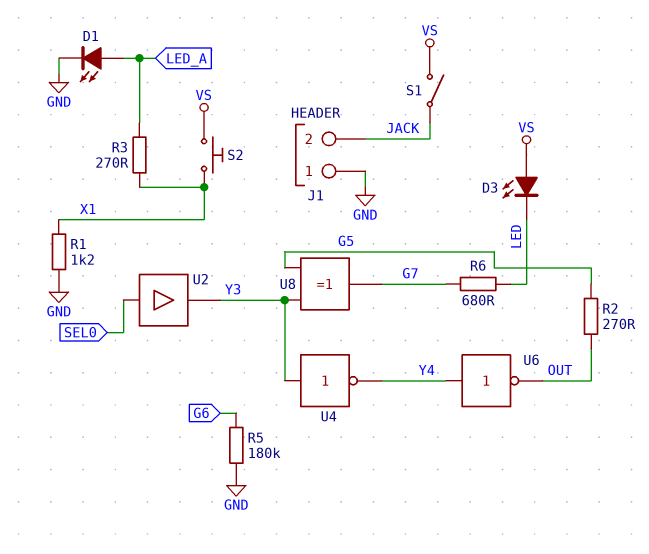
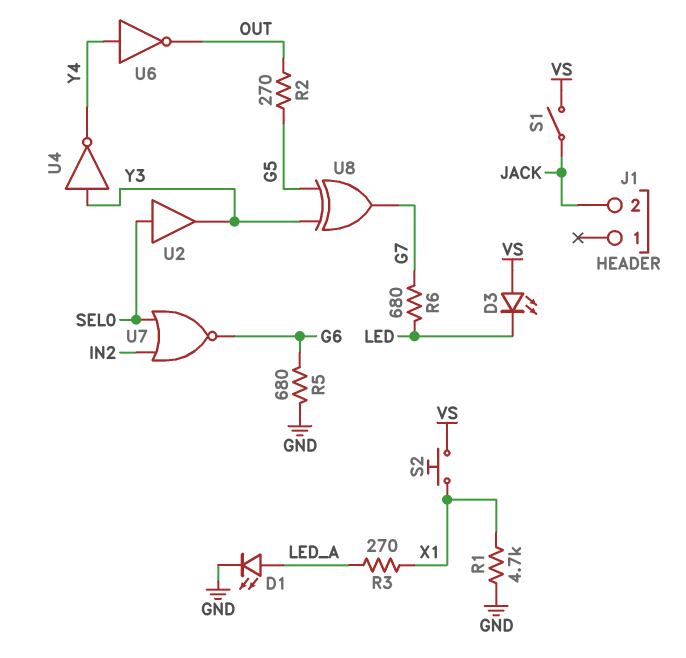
J1 pin 1: GND -> none
R1: 1.2k (GND, X1) -> 4.7k (GND, X1)
R5: 180k (G6, GND) -> 680 (G6, GND)
U7: none -> NOR (in IN2, in SEL0, out G6)

